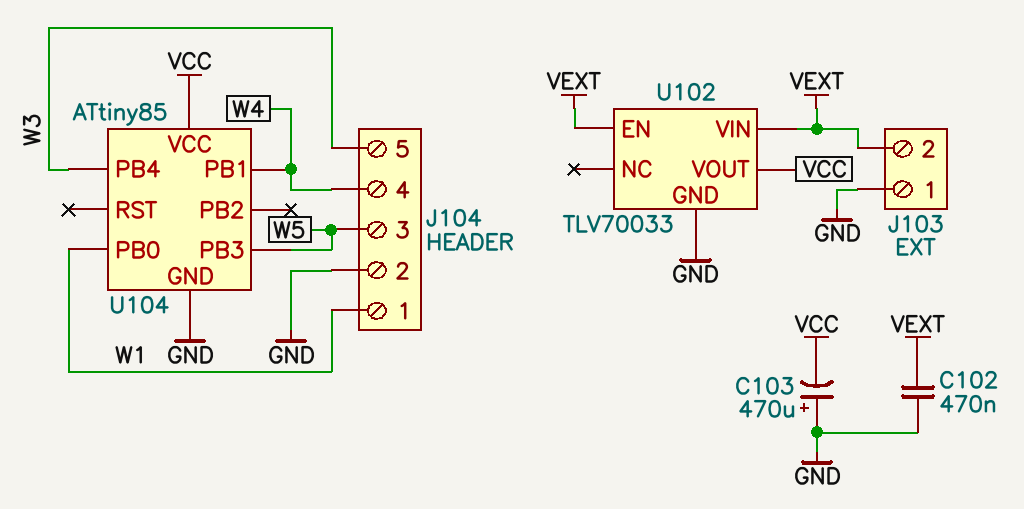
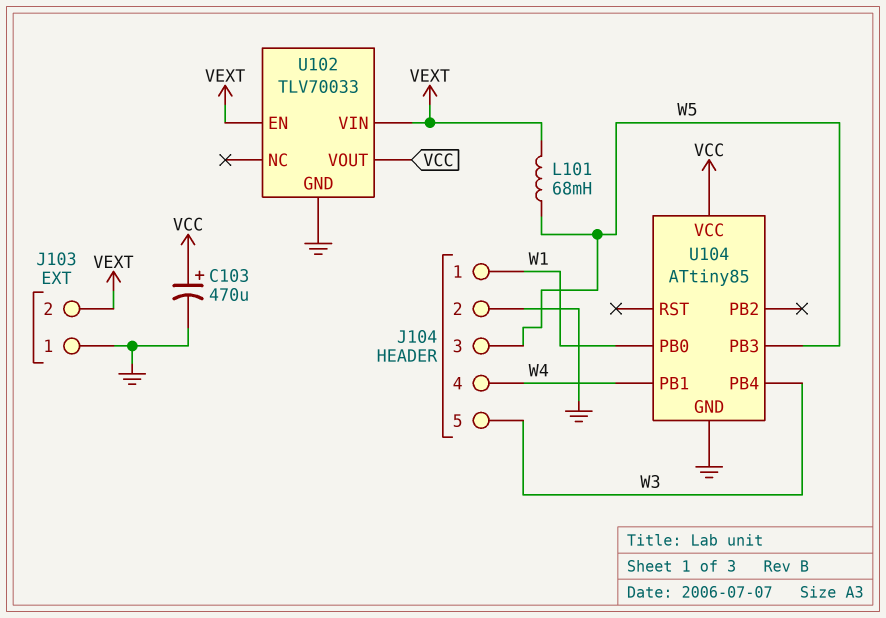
C102: 470nF (GND, VEXT) -> none
C103: 470uF (plus GND, minus VCC) -> 470uF (plus VCC, minus GND)
L101: none -> 68mH (VEXT, W5)

